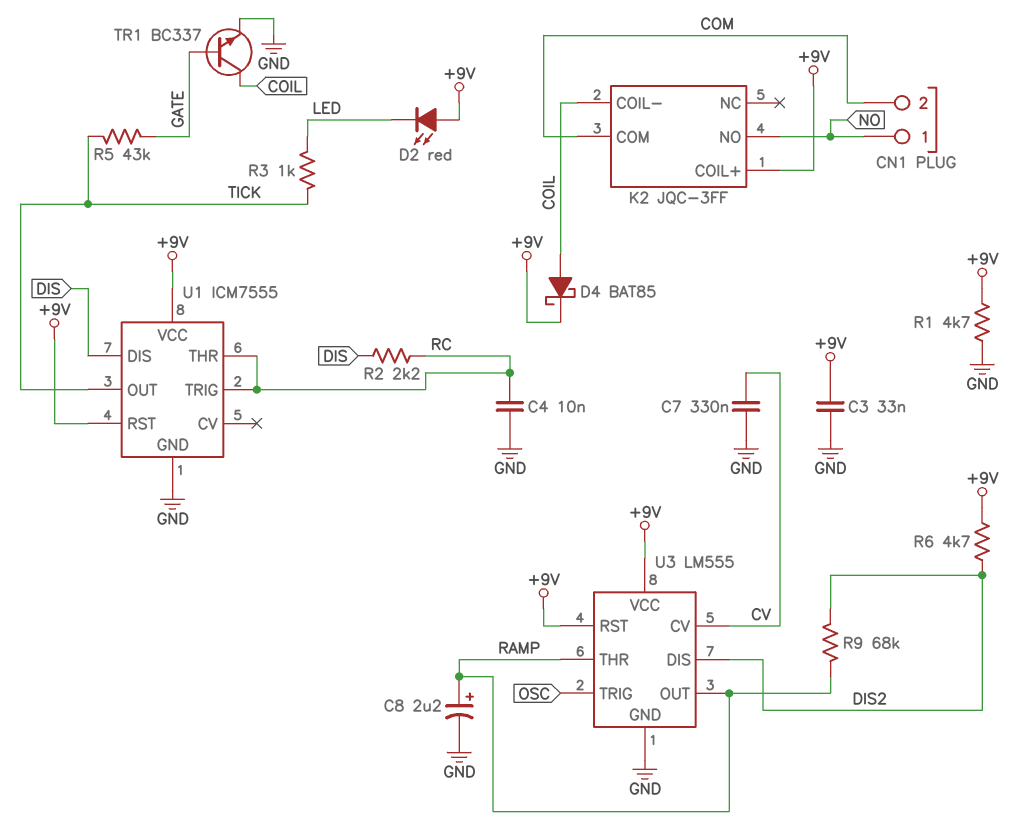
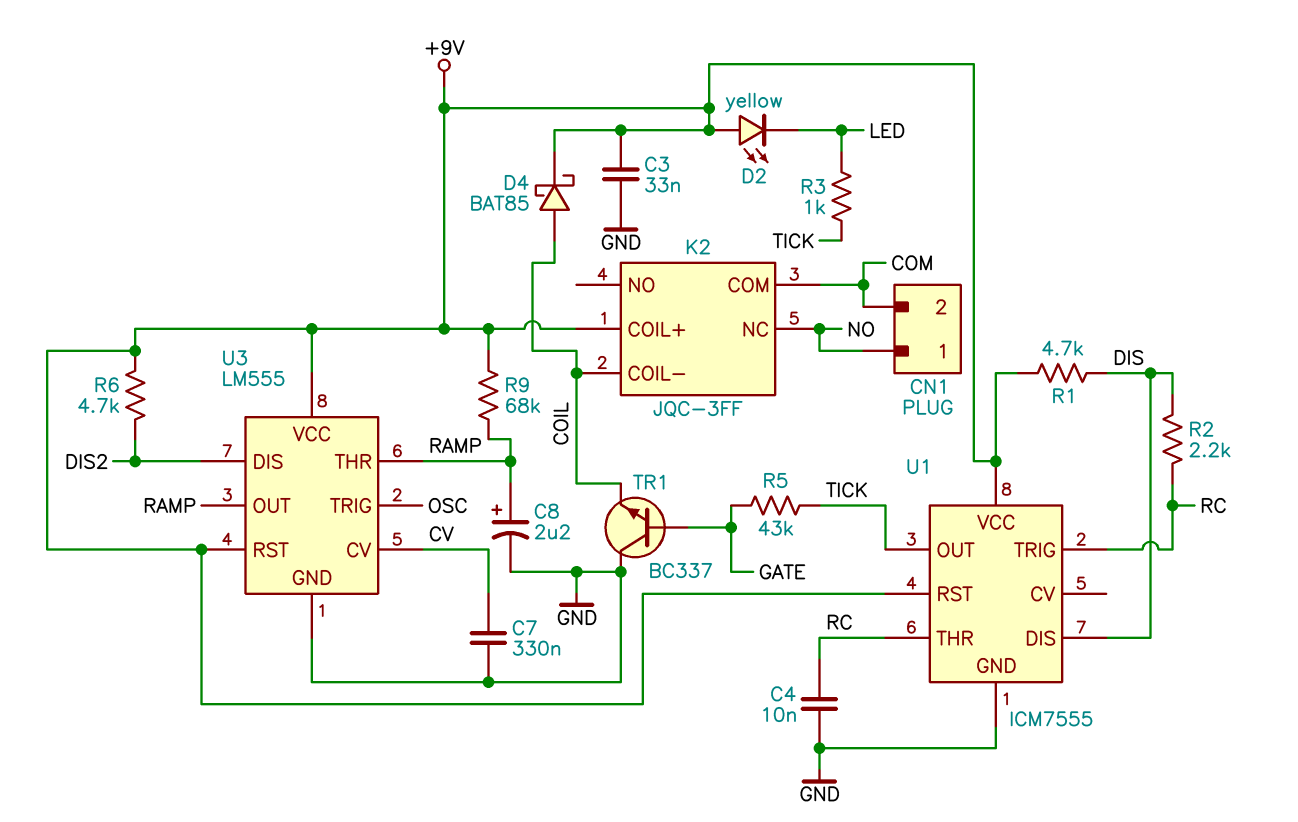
D2: LED red (A +9V, K LED) -> LED yellow (A +9V, K LED)
K2 pin NC: none -> NO
K2 pin NO: NO -> none
R1: 4.7k (+9V, GND) -> 4.7k (+9V, DIS)
R9: 68k (DIS2, RAMP) -> 68k (+9V, RAMP)
TR1: NPN BC337 (B GATE, C COIL, E GND) -> NPN BC337 (B GATE, C GND, E COIL)

